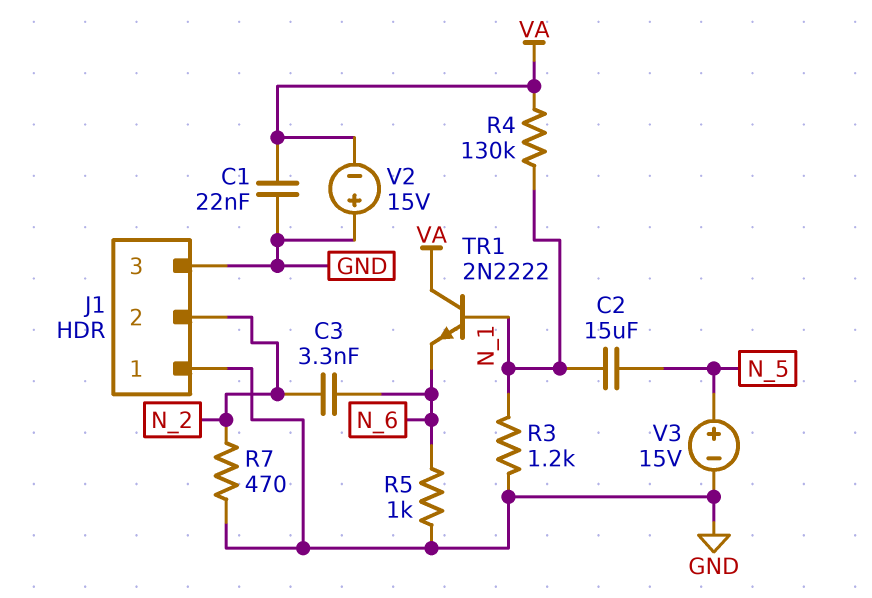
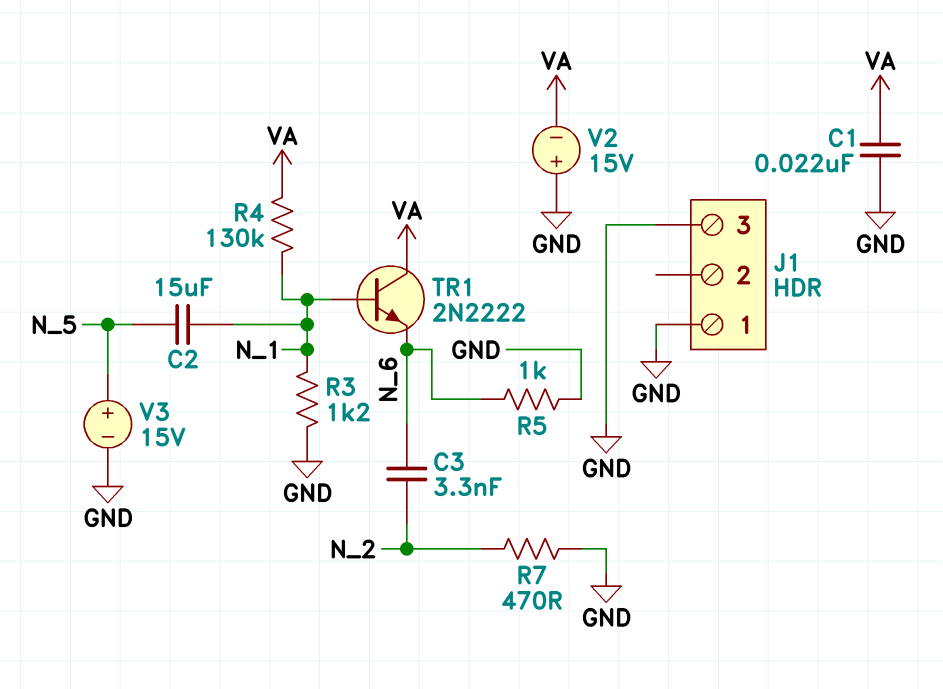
J1 pin 2: N_2 -> none

